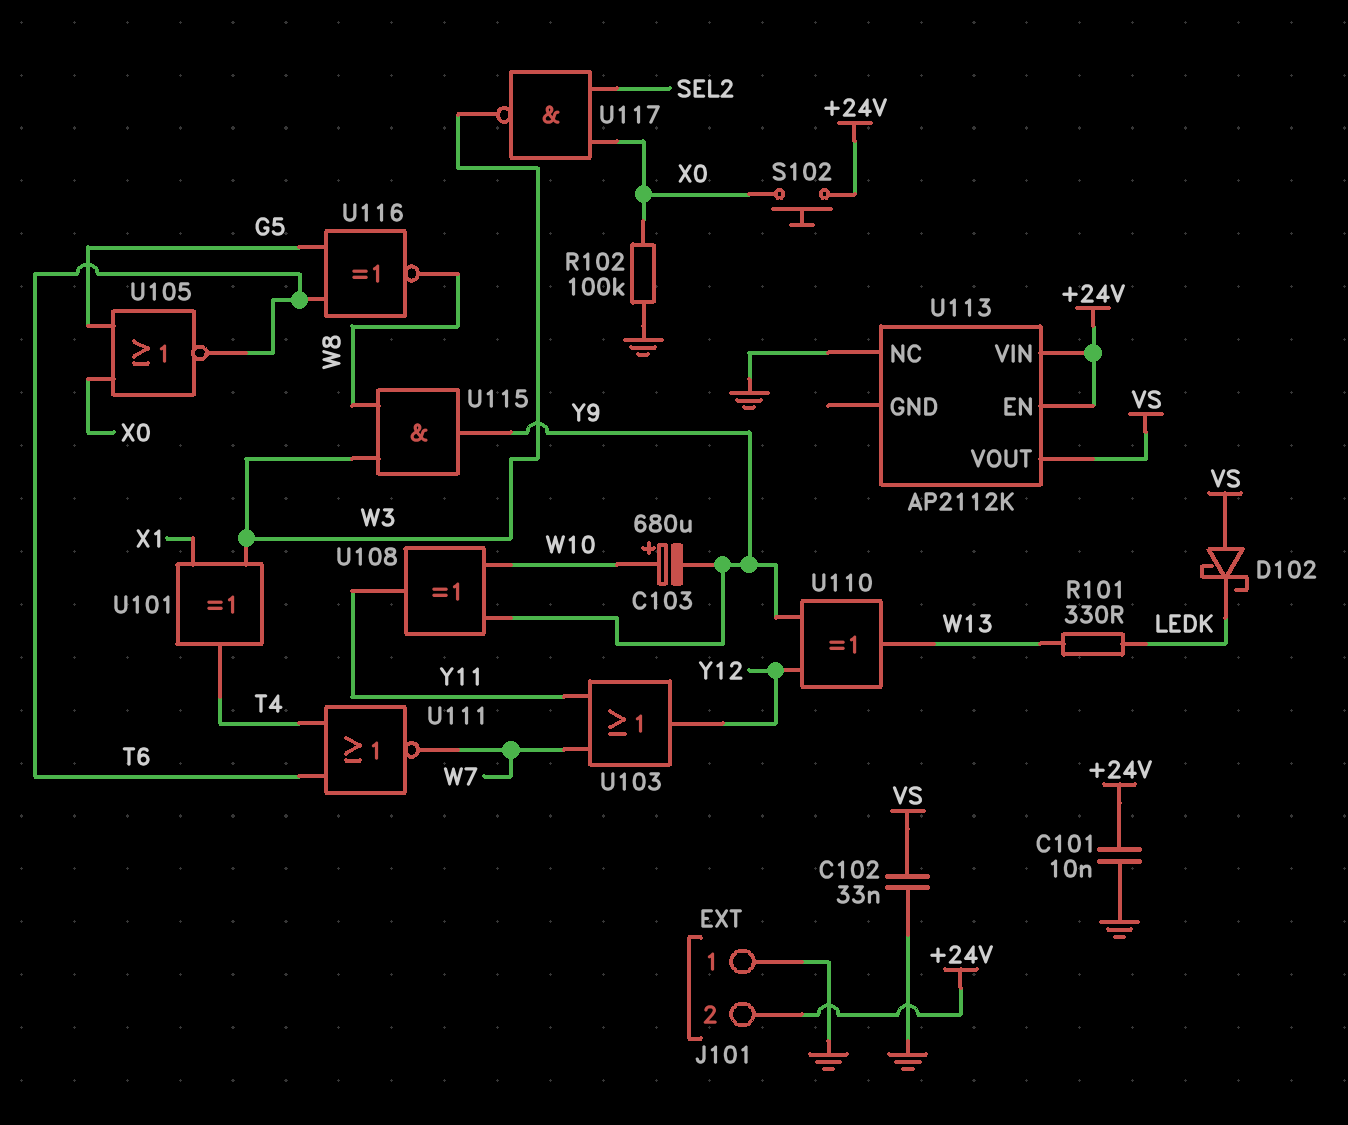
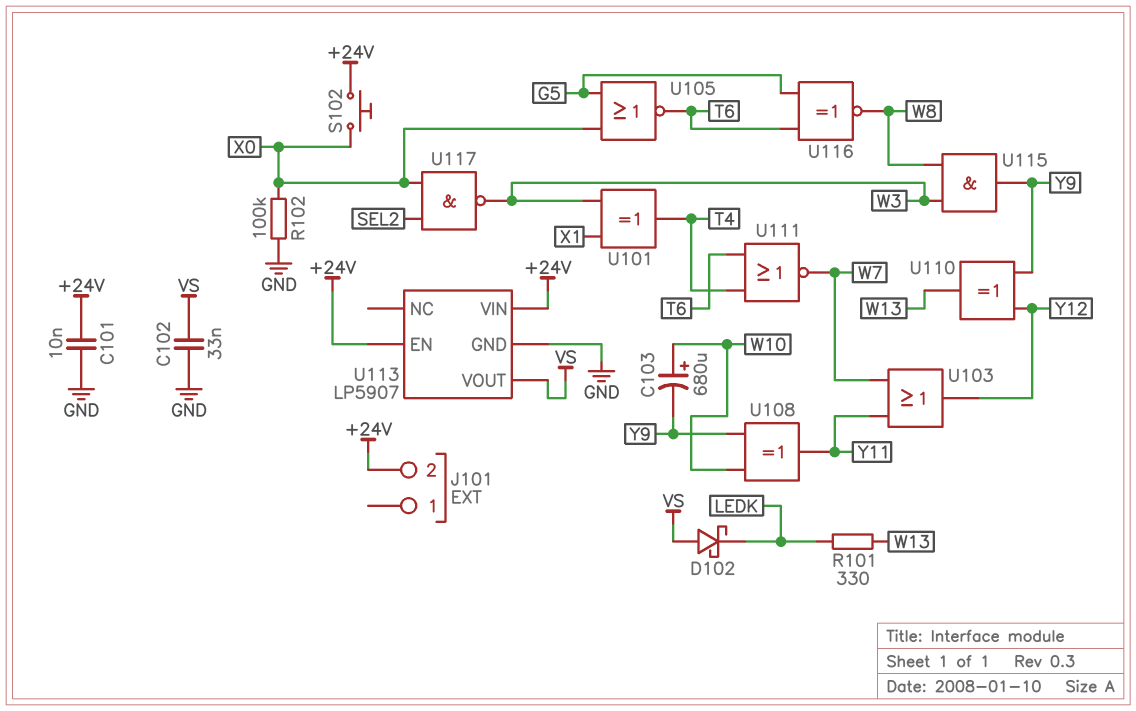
J101 pin 1: GND -> none
U113: AP2112K -> LP5907
U113 pin GND: none -> GND
U113 pin NC: GND -> none

